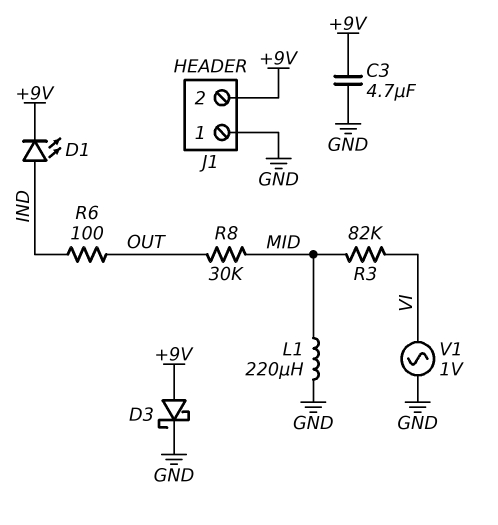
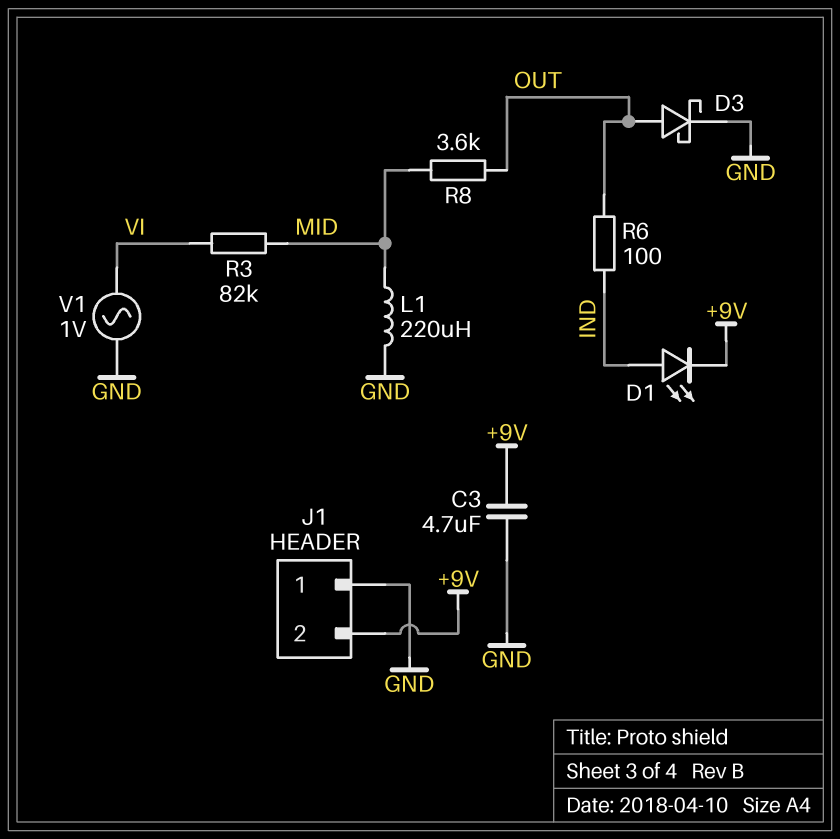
D3: schottky (A +9V, K GND) -> schottky (A OUT, K GND)
R8: 30k (MID, OUT) -> 3.6k (MID, OUT)

